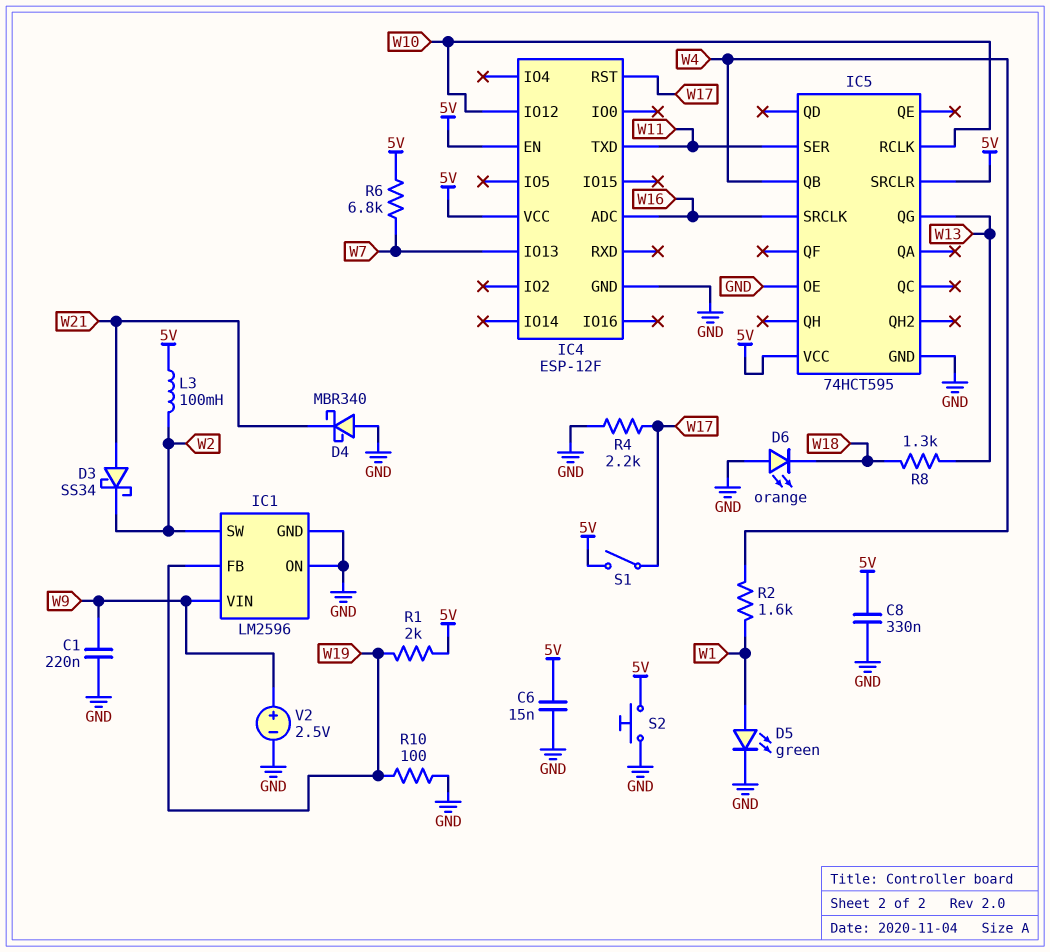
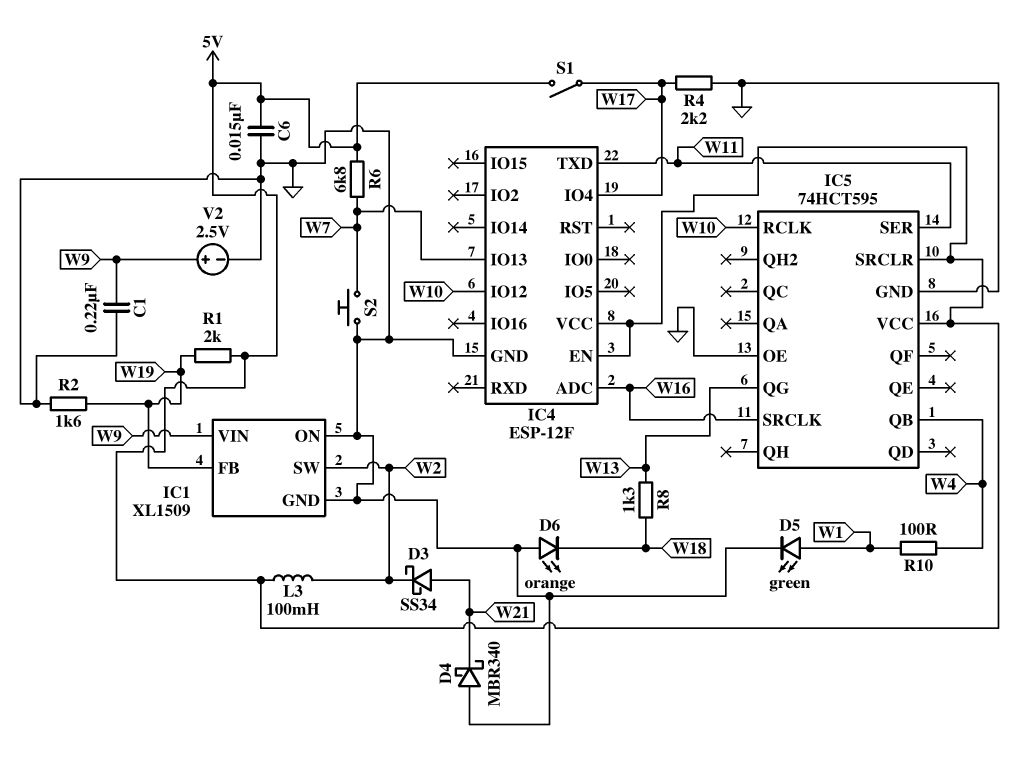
C8: 330nF (5V, GND) -> none
IC1: LM2596 -> XL1509
IC4 pin IO4: none -> W17
IC4 pin RST: W17 -> none
R2: 1.6k (W1, W4) -> 1.6k (GND, W19)
R10: 100 (GND, W19) -> 100 (W1, W4)
S2: button (5V, GND) -> button (GND, W7)

